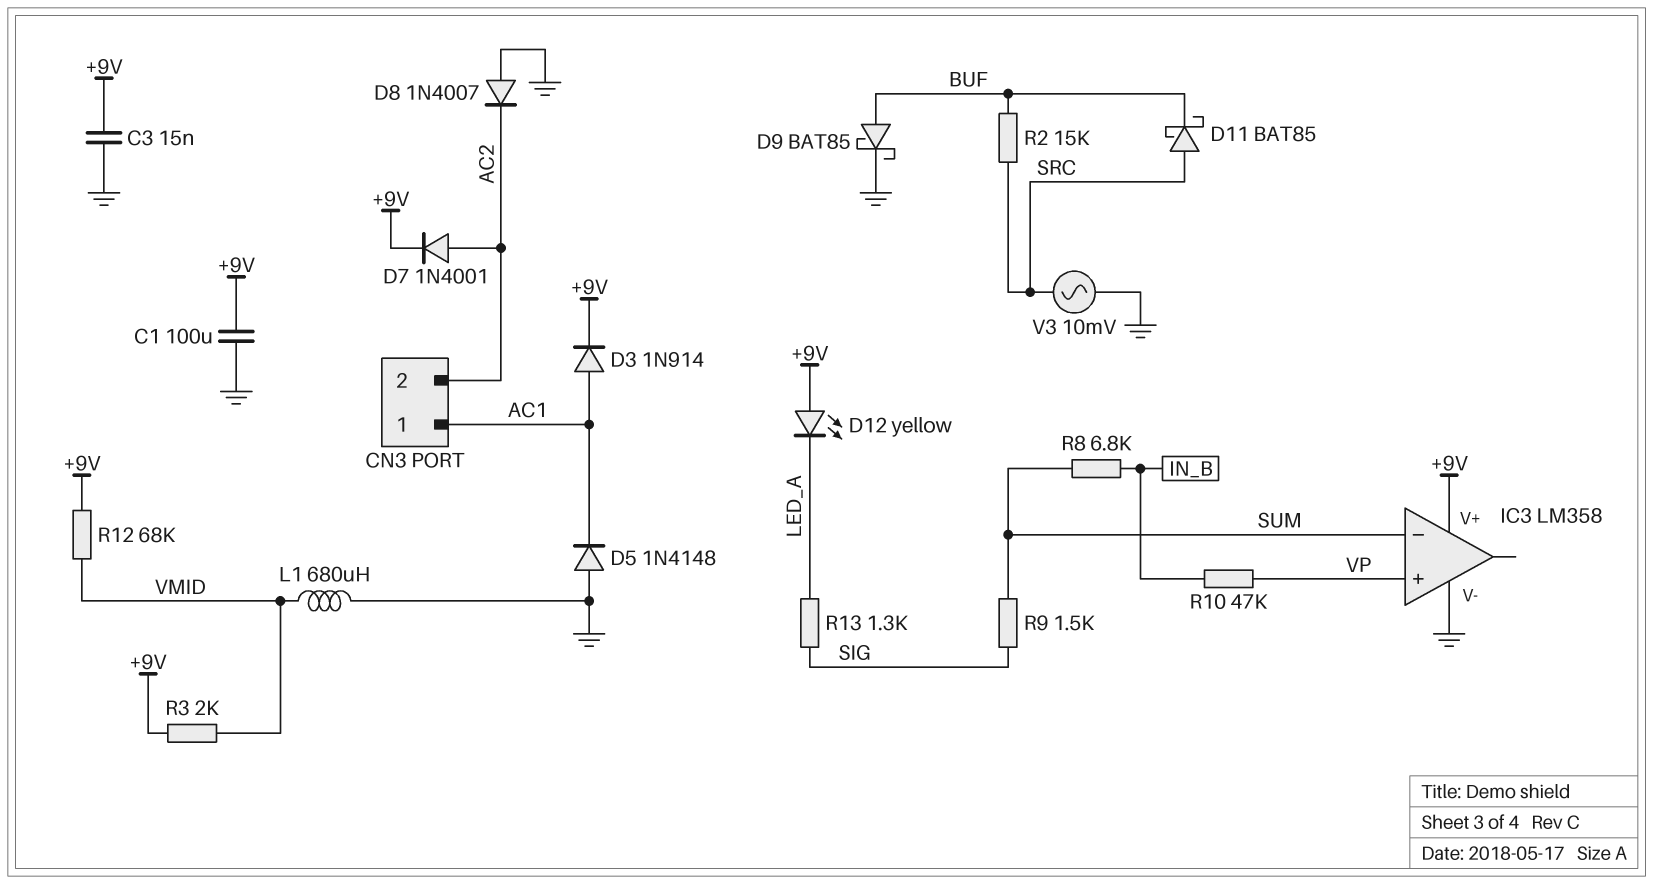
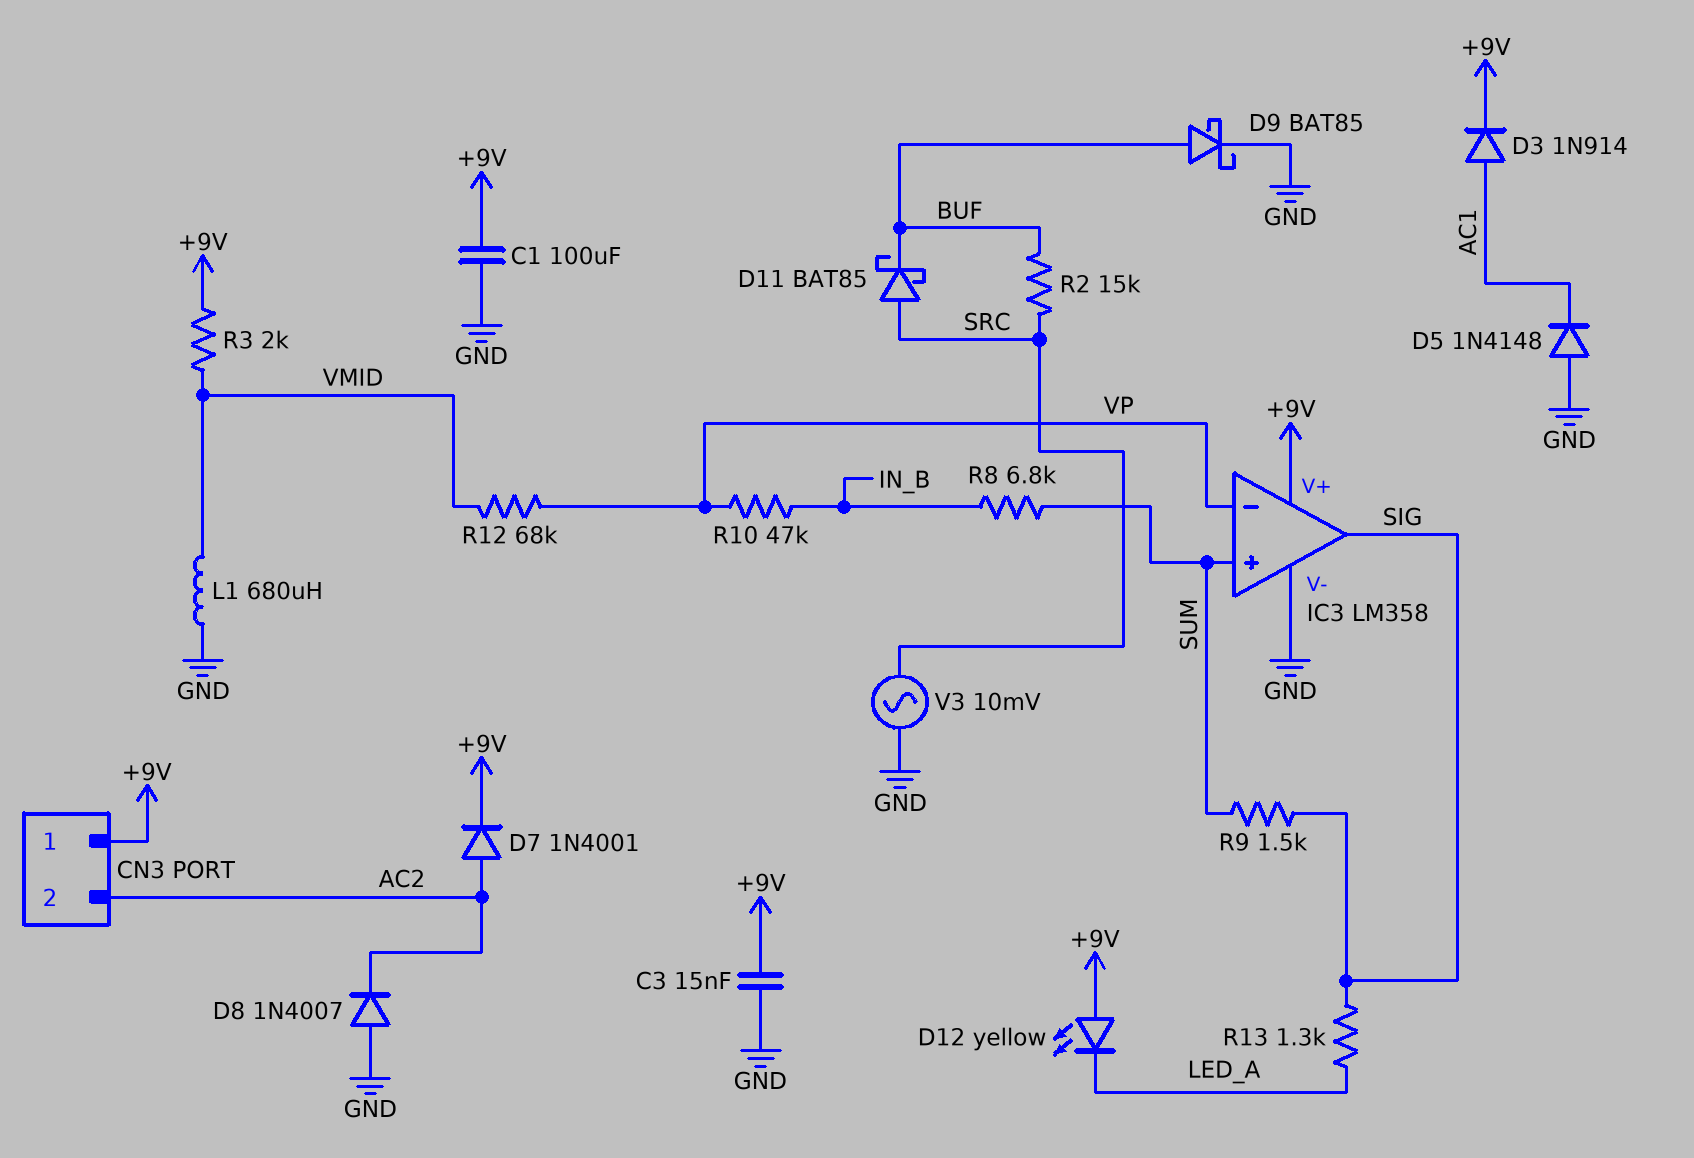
CN3 pin 1: AC1 -> +9V
IC3 pin in+: VP -> SUM
IC3 pin in-: SUM -> VP
IC3 pin out: none -> SIG
R12: 68k (+9V, VMID) -> 68k (VMID, VP)

